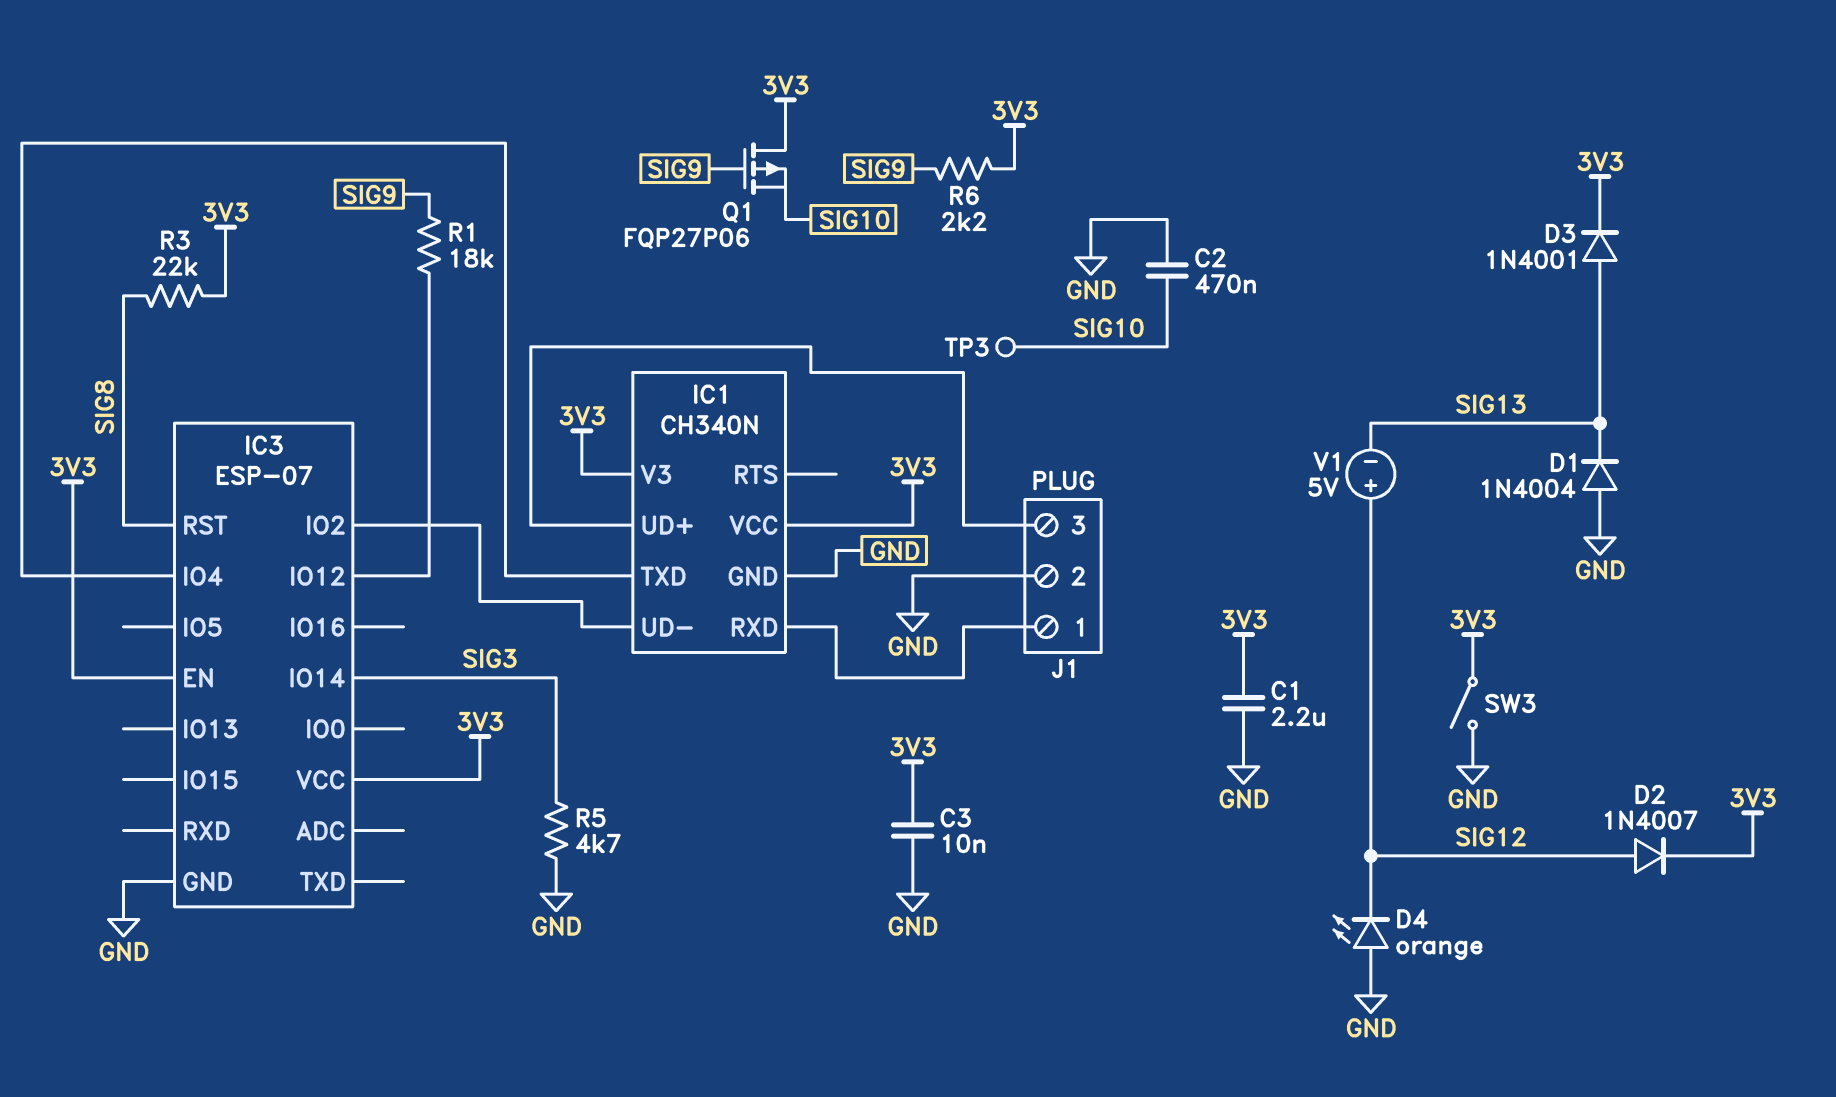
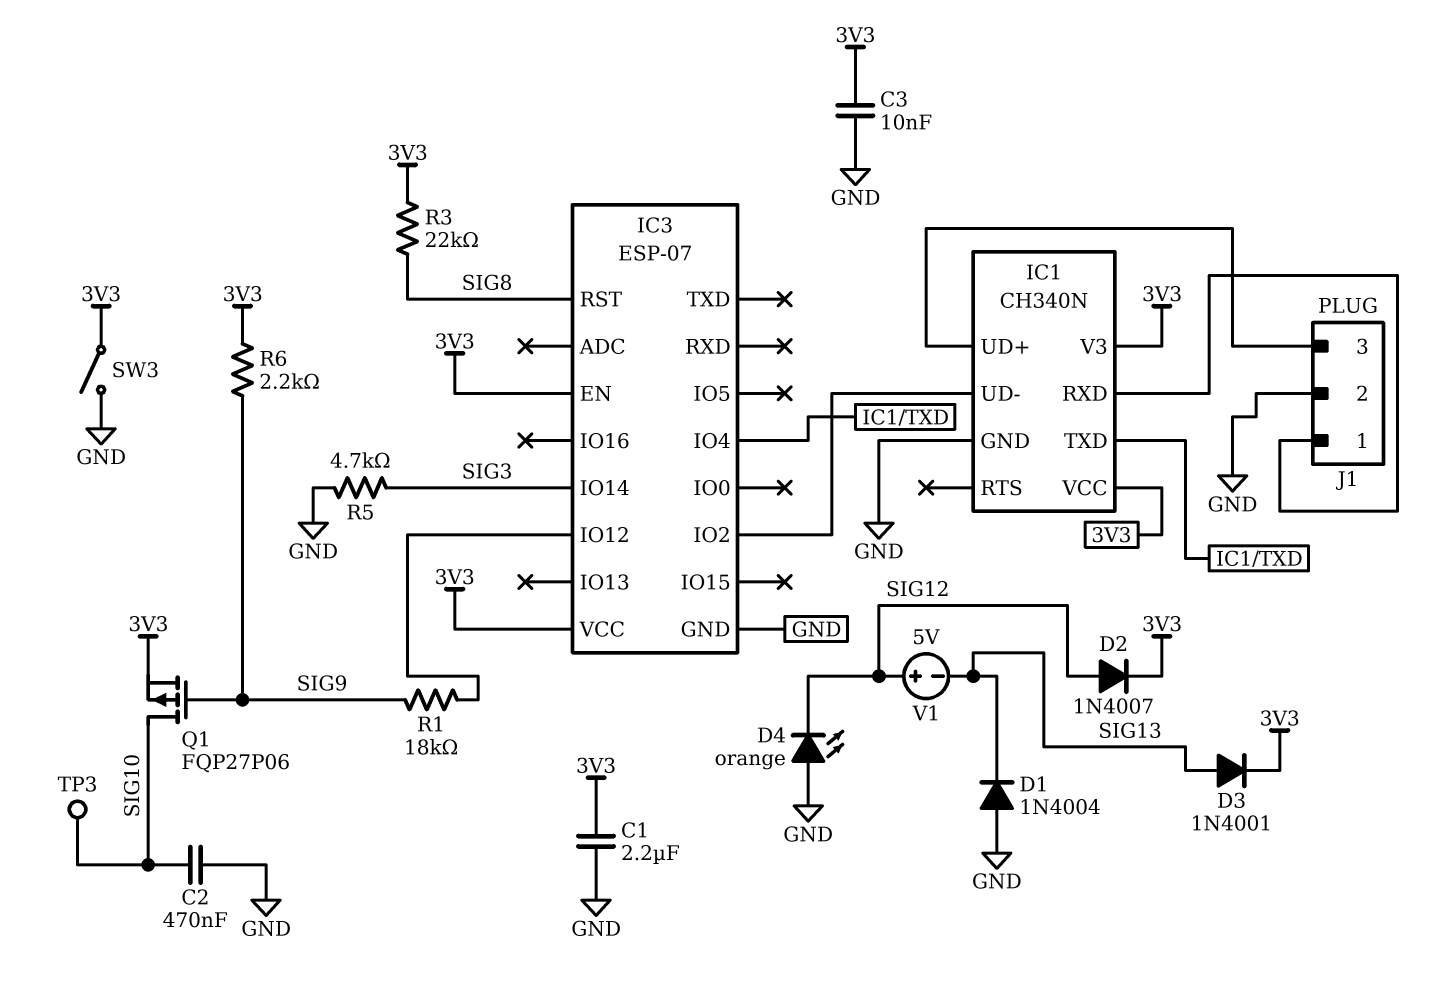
Q1: PMOS FQP27P06 (G SIG9, D 3V3, S SIG10) -> PMOS FQP27P06 (G SIG9, D SIG10, S 3V3)

